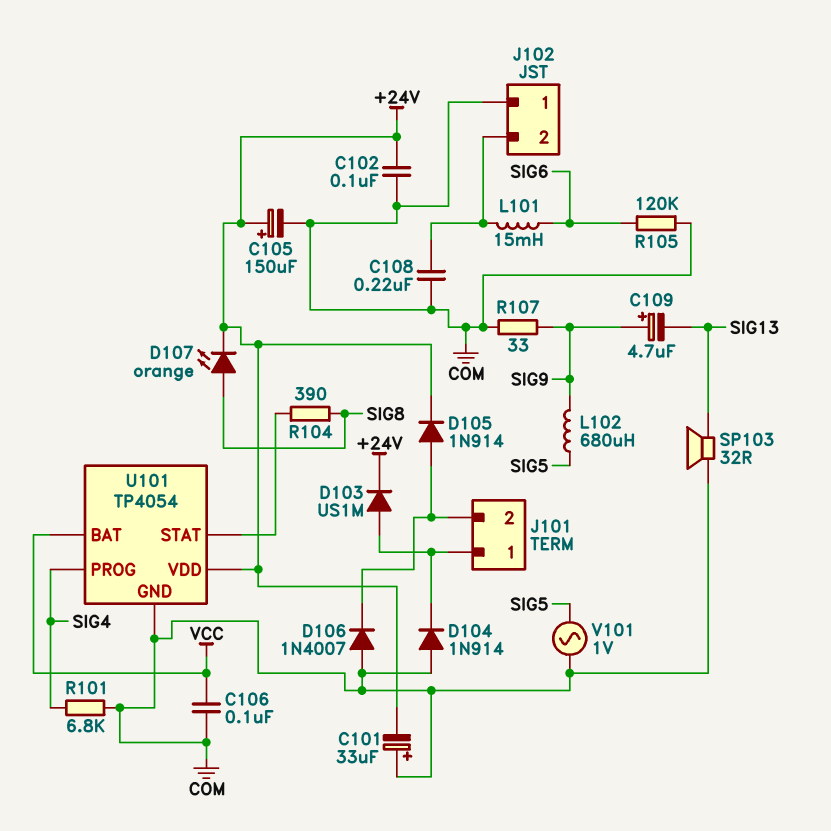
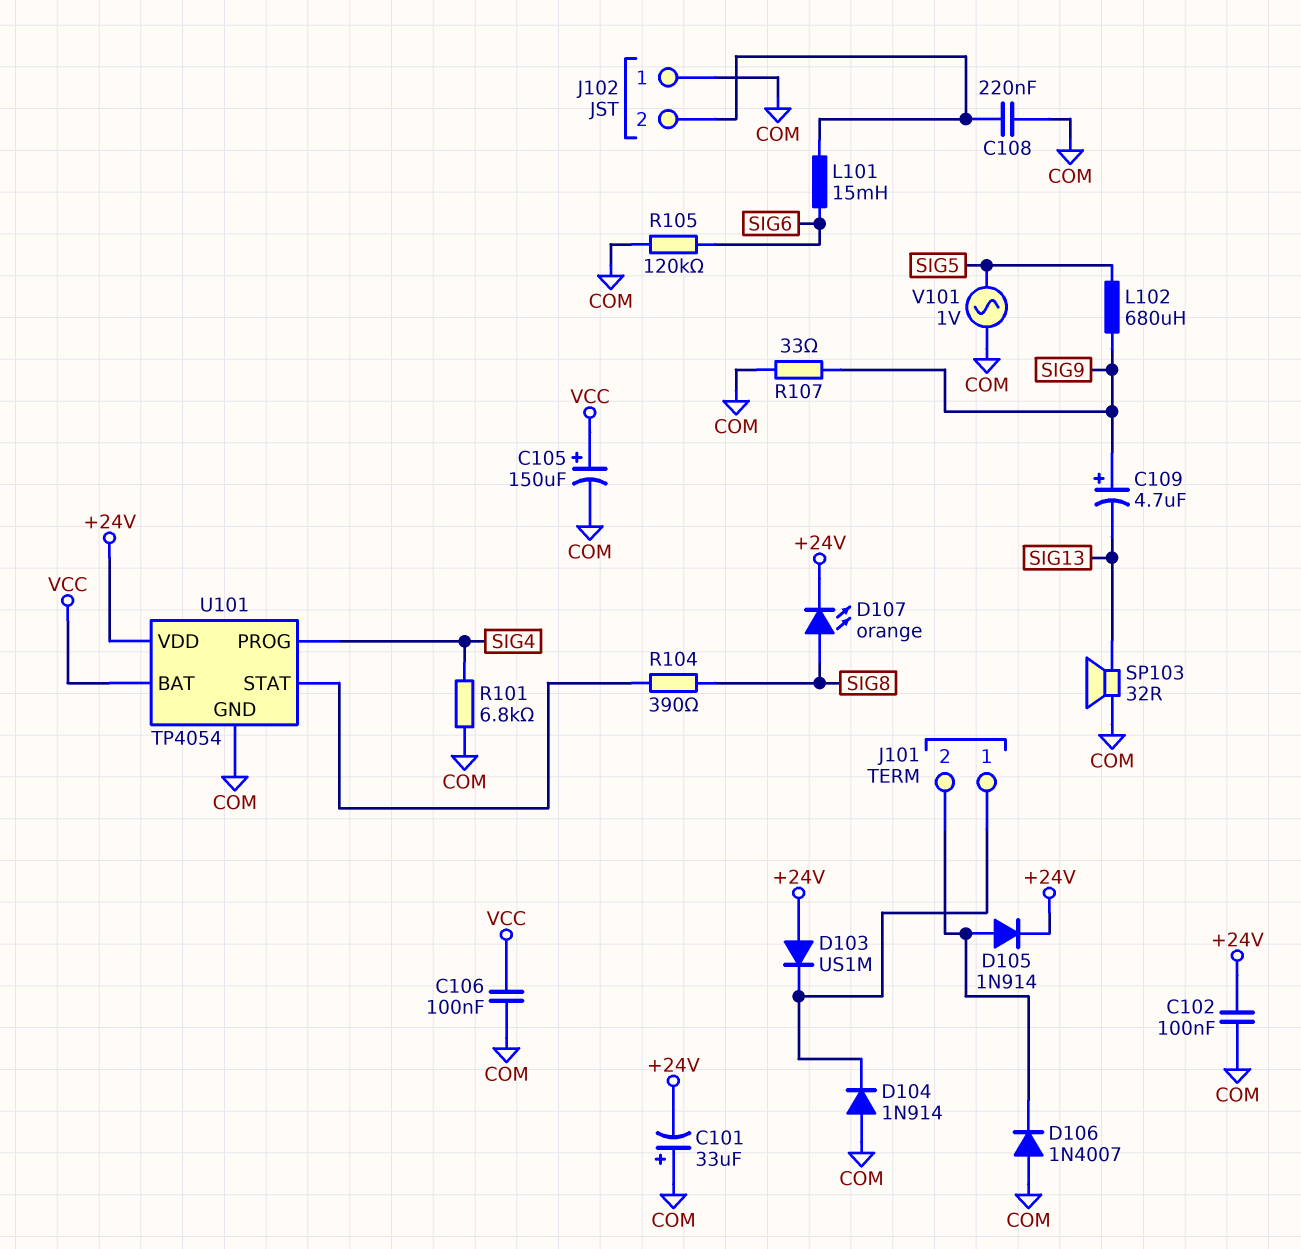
C105: 150uF (plus +24V, minus COM) -> 150uF (plus VCC, minus COM)
D103: diode US1M (A J101/1, K +24V) -> diode US1M (A +24V, K J101/1)

